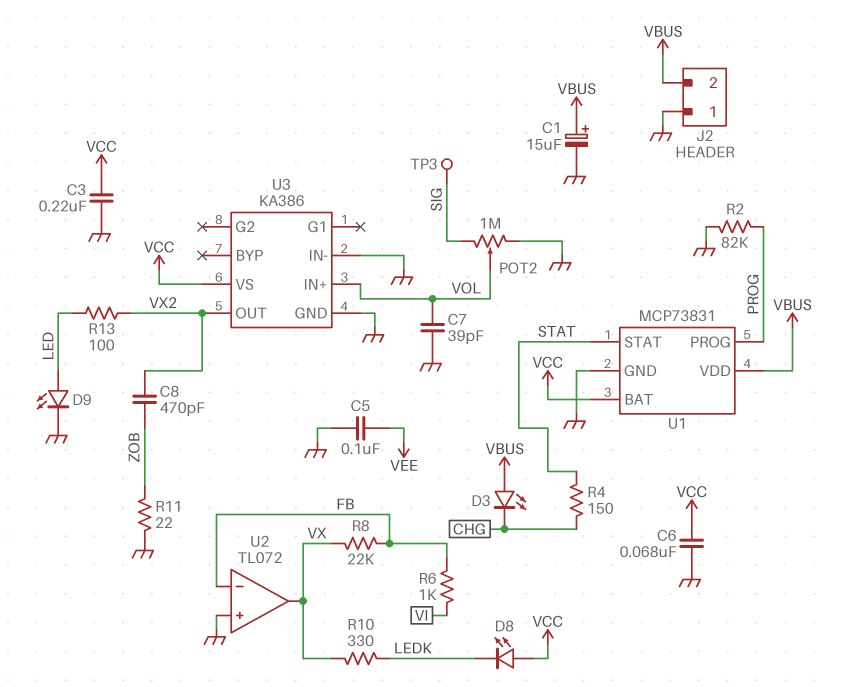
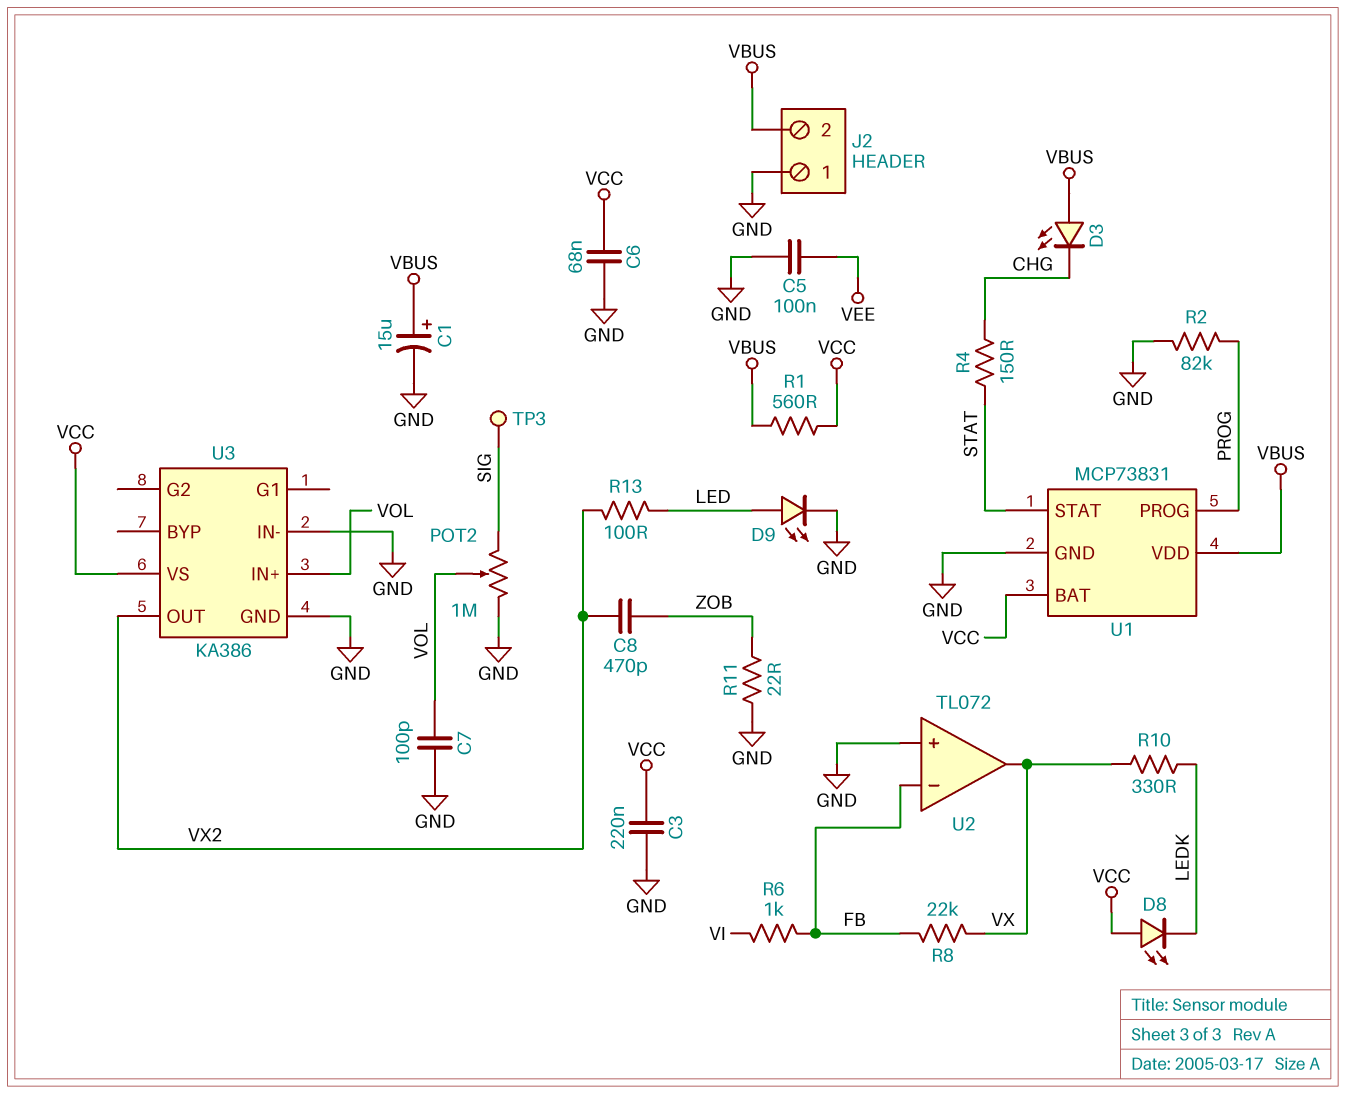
C7: 39pF (GND, VOL) -> 100pF (GND, VOL)
R1: none -> 560 (VBUS, VCC)

